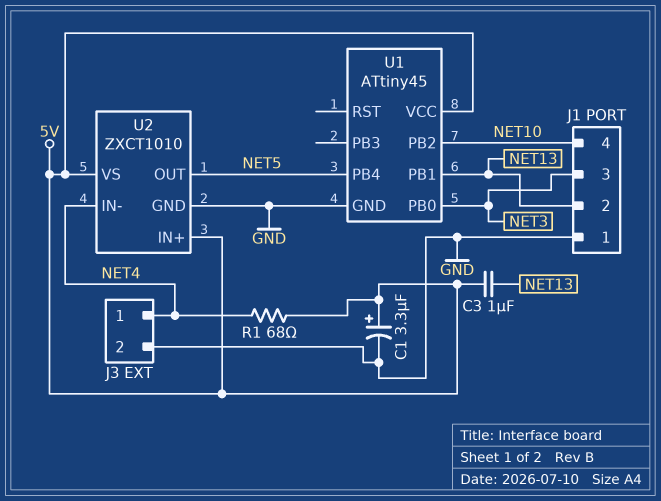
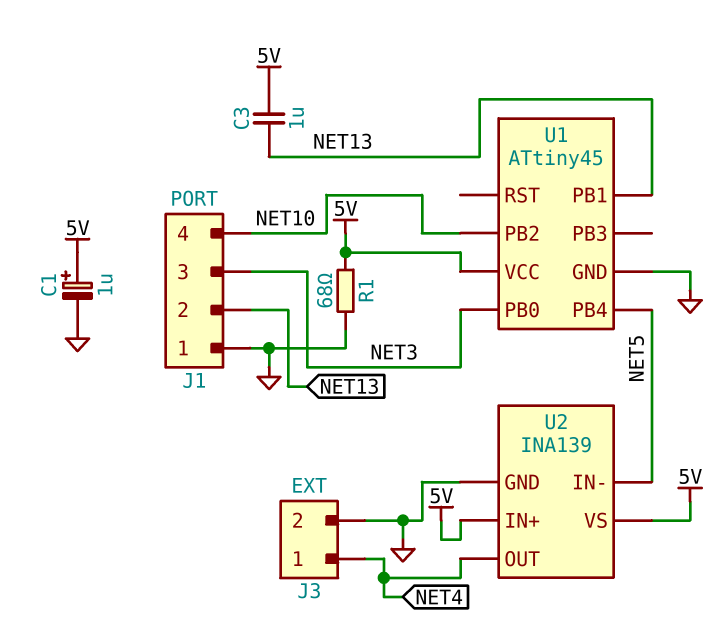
C1: 3.3uF (plus 5V, minus GND) -> 1uF (plus 5V, minus GND)
R1: 68 (5V, NET4) -> 68 (5V, GND)
U2: ZXCT1010 -> INA139
U2 pin IN-: NET4 -> NET5
U2 pin OUT: NET5 -> NET4

